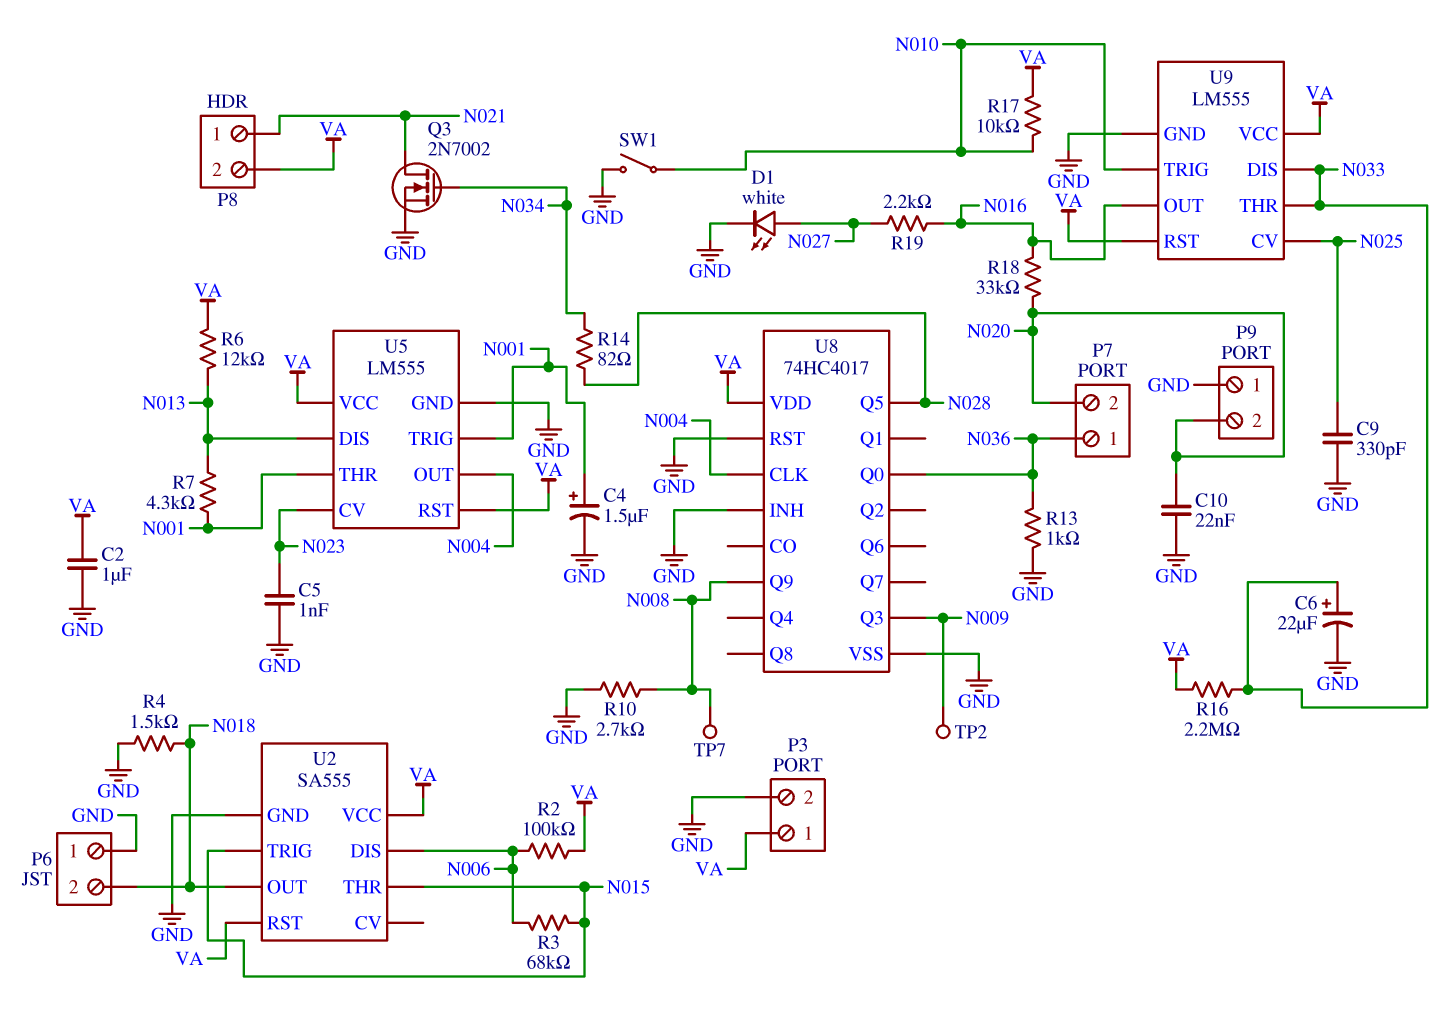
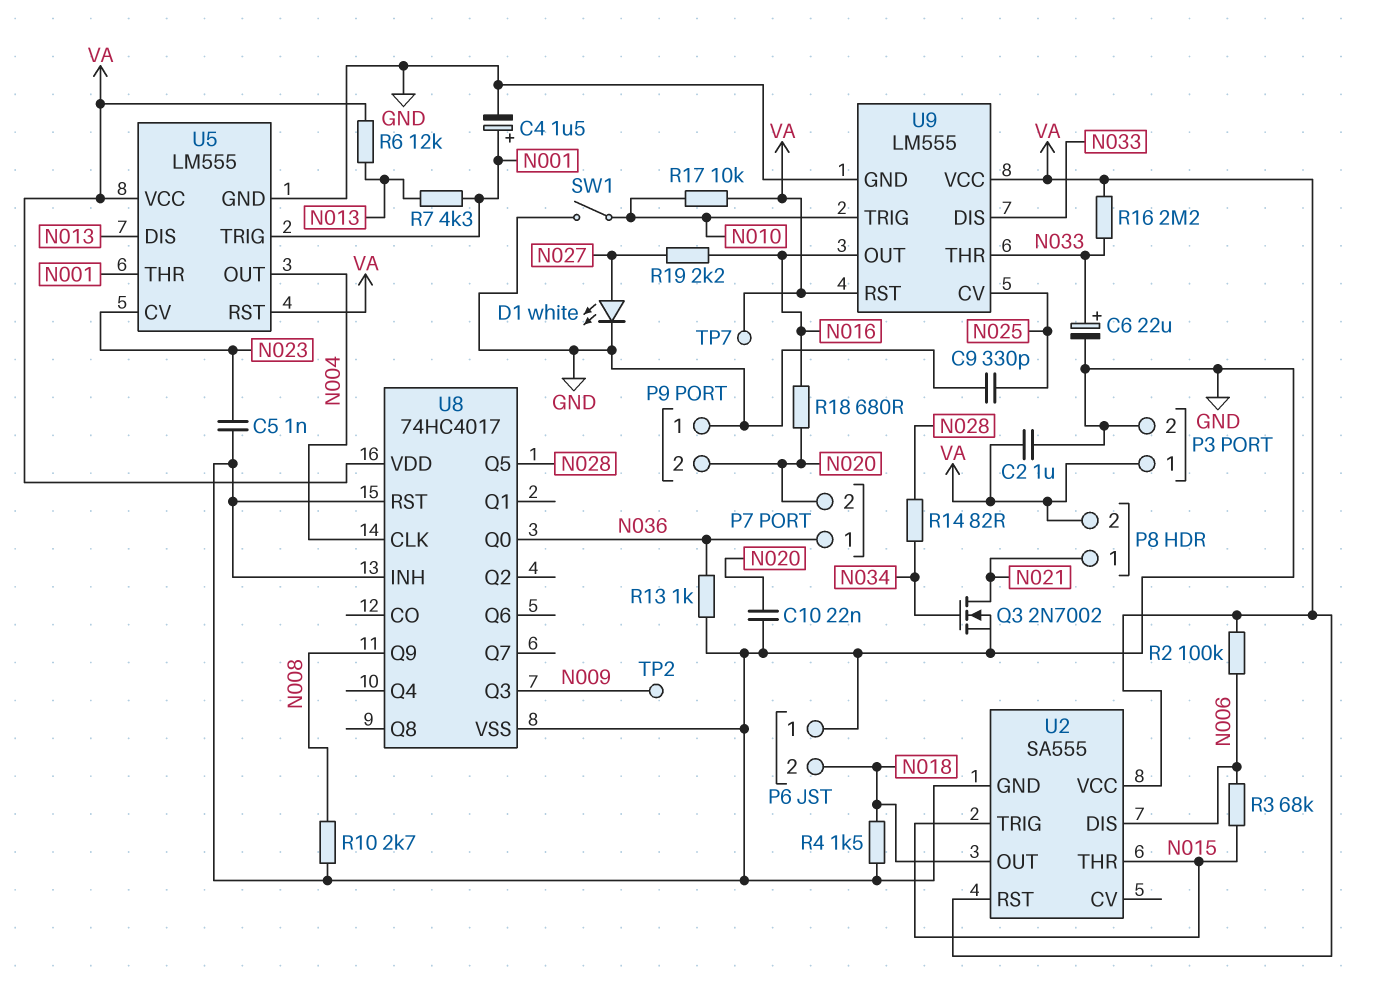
R18: 33k (N016, N020) -> 680 (N016, N020)
TP7: test point (N008) -> test point (VA)

